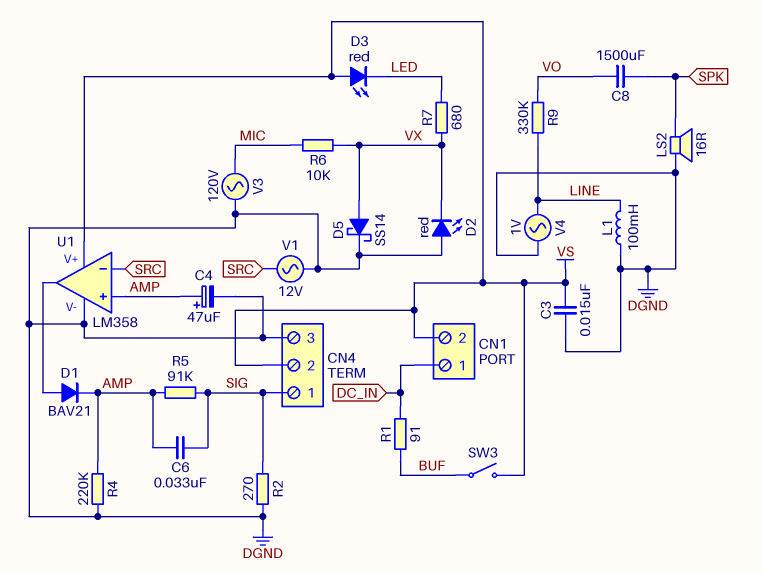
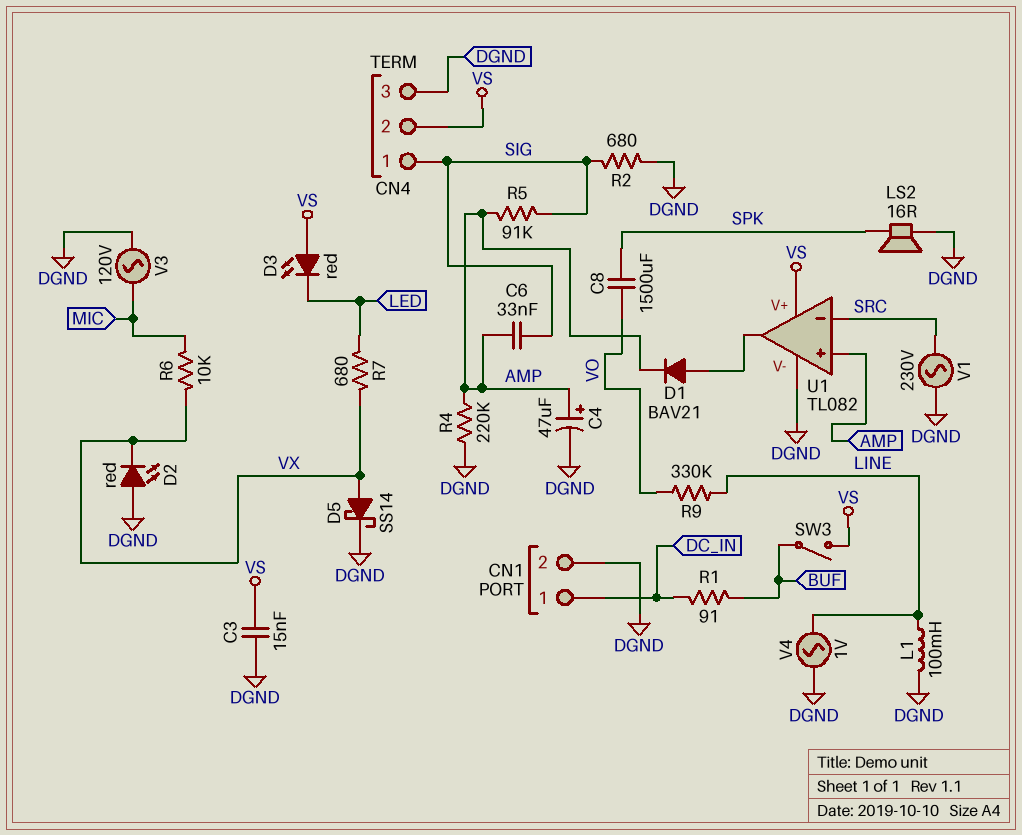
CN1 pin 2: VS -> DGND
R2: 270 (DGND, SIG) -> 680 (DGND, SIG)
U1: LM358 -> TL082
V1: AC 12V (DGND, SRC) -> AC 230V (DGND, SRC)

